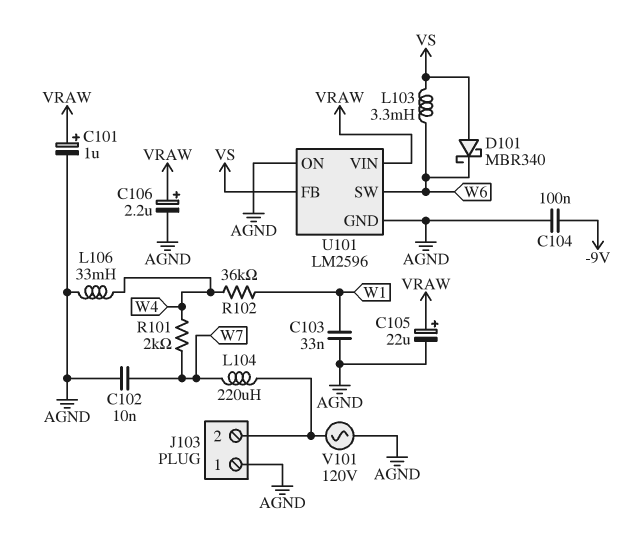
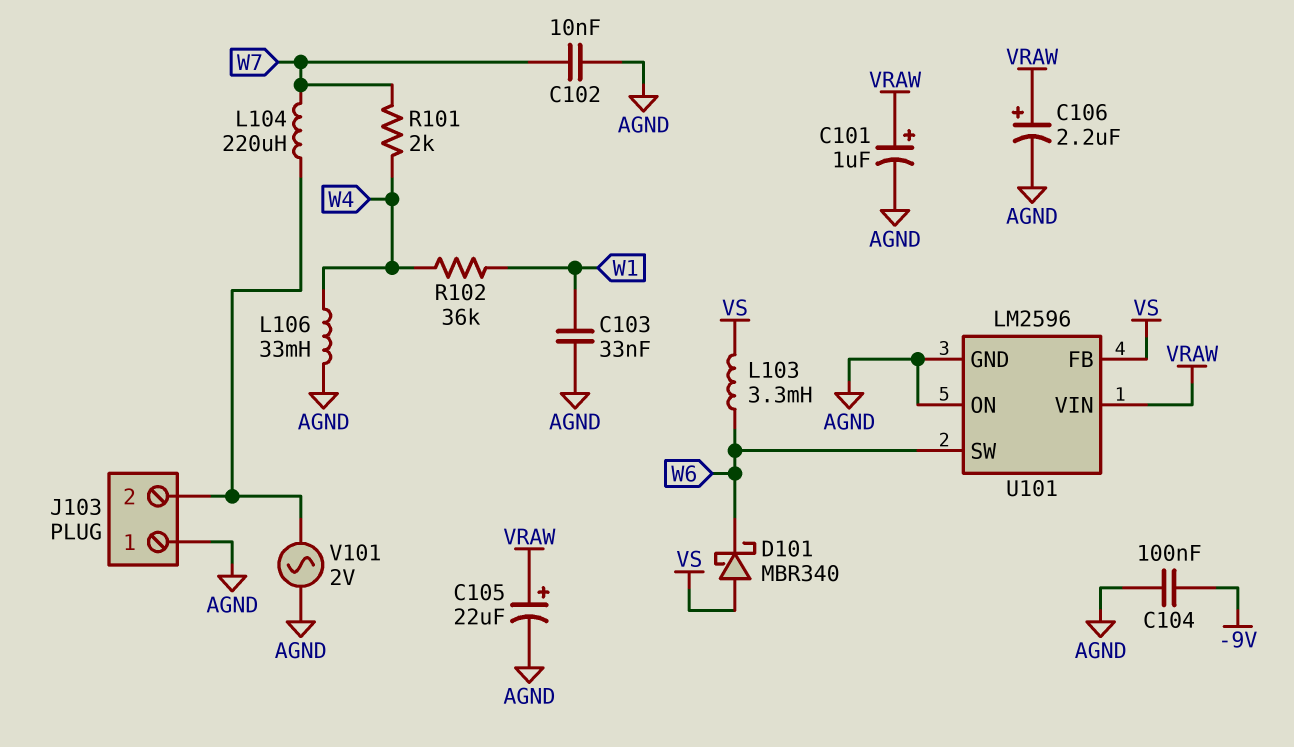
V101: AC 120V (AGND, J103/2) -> AC 2V (AGND, J103/2)

